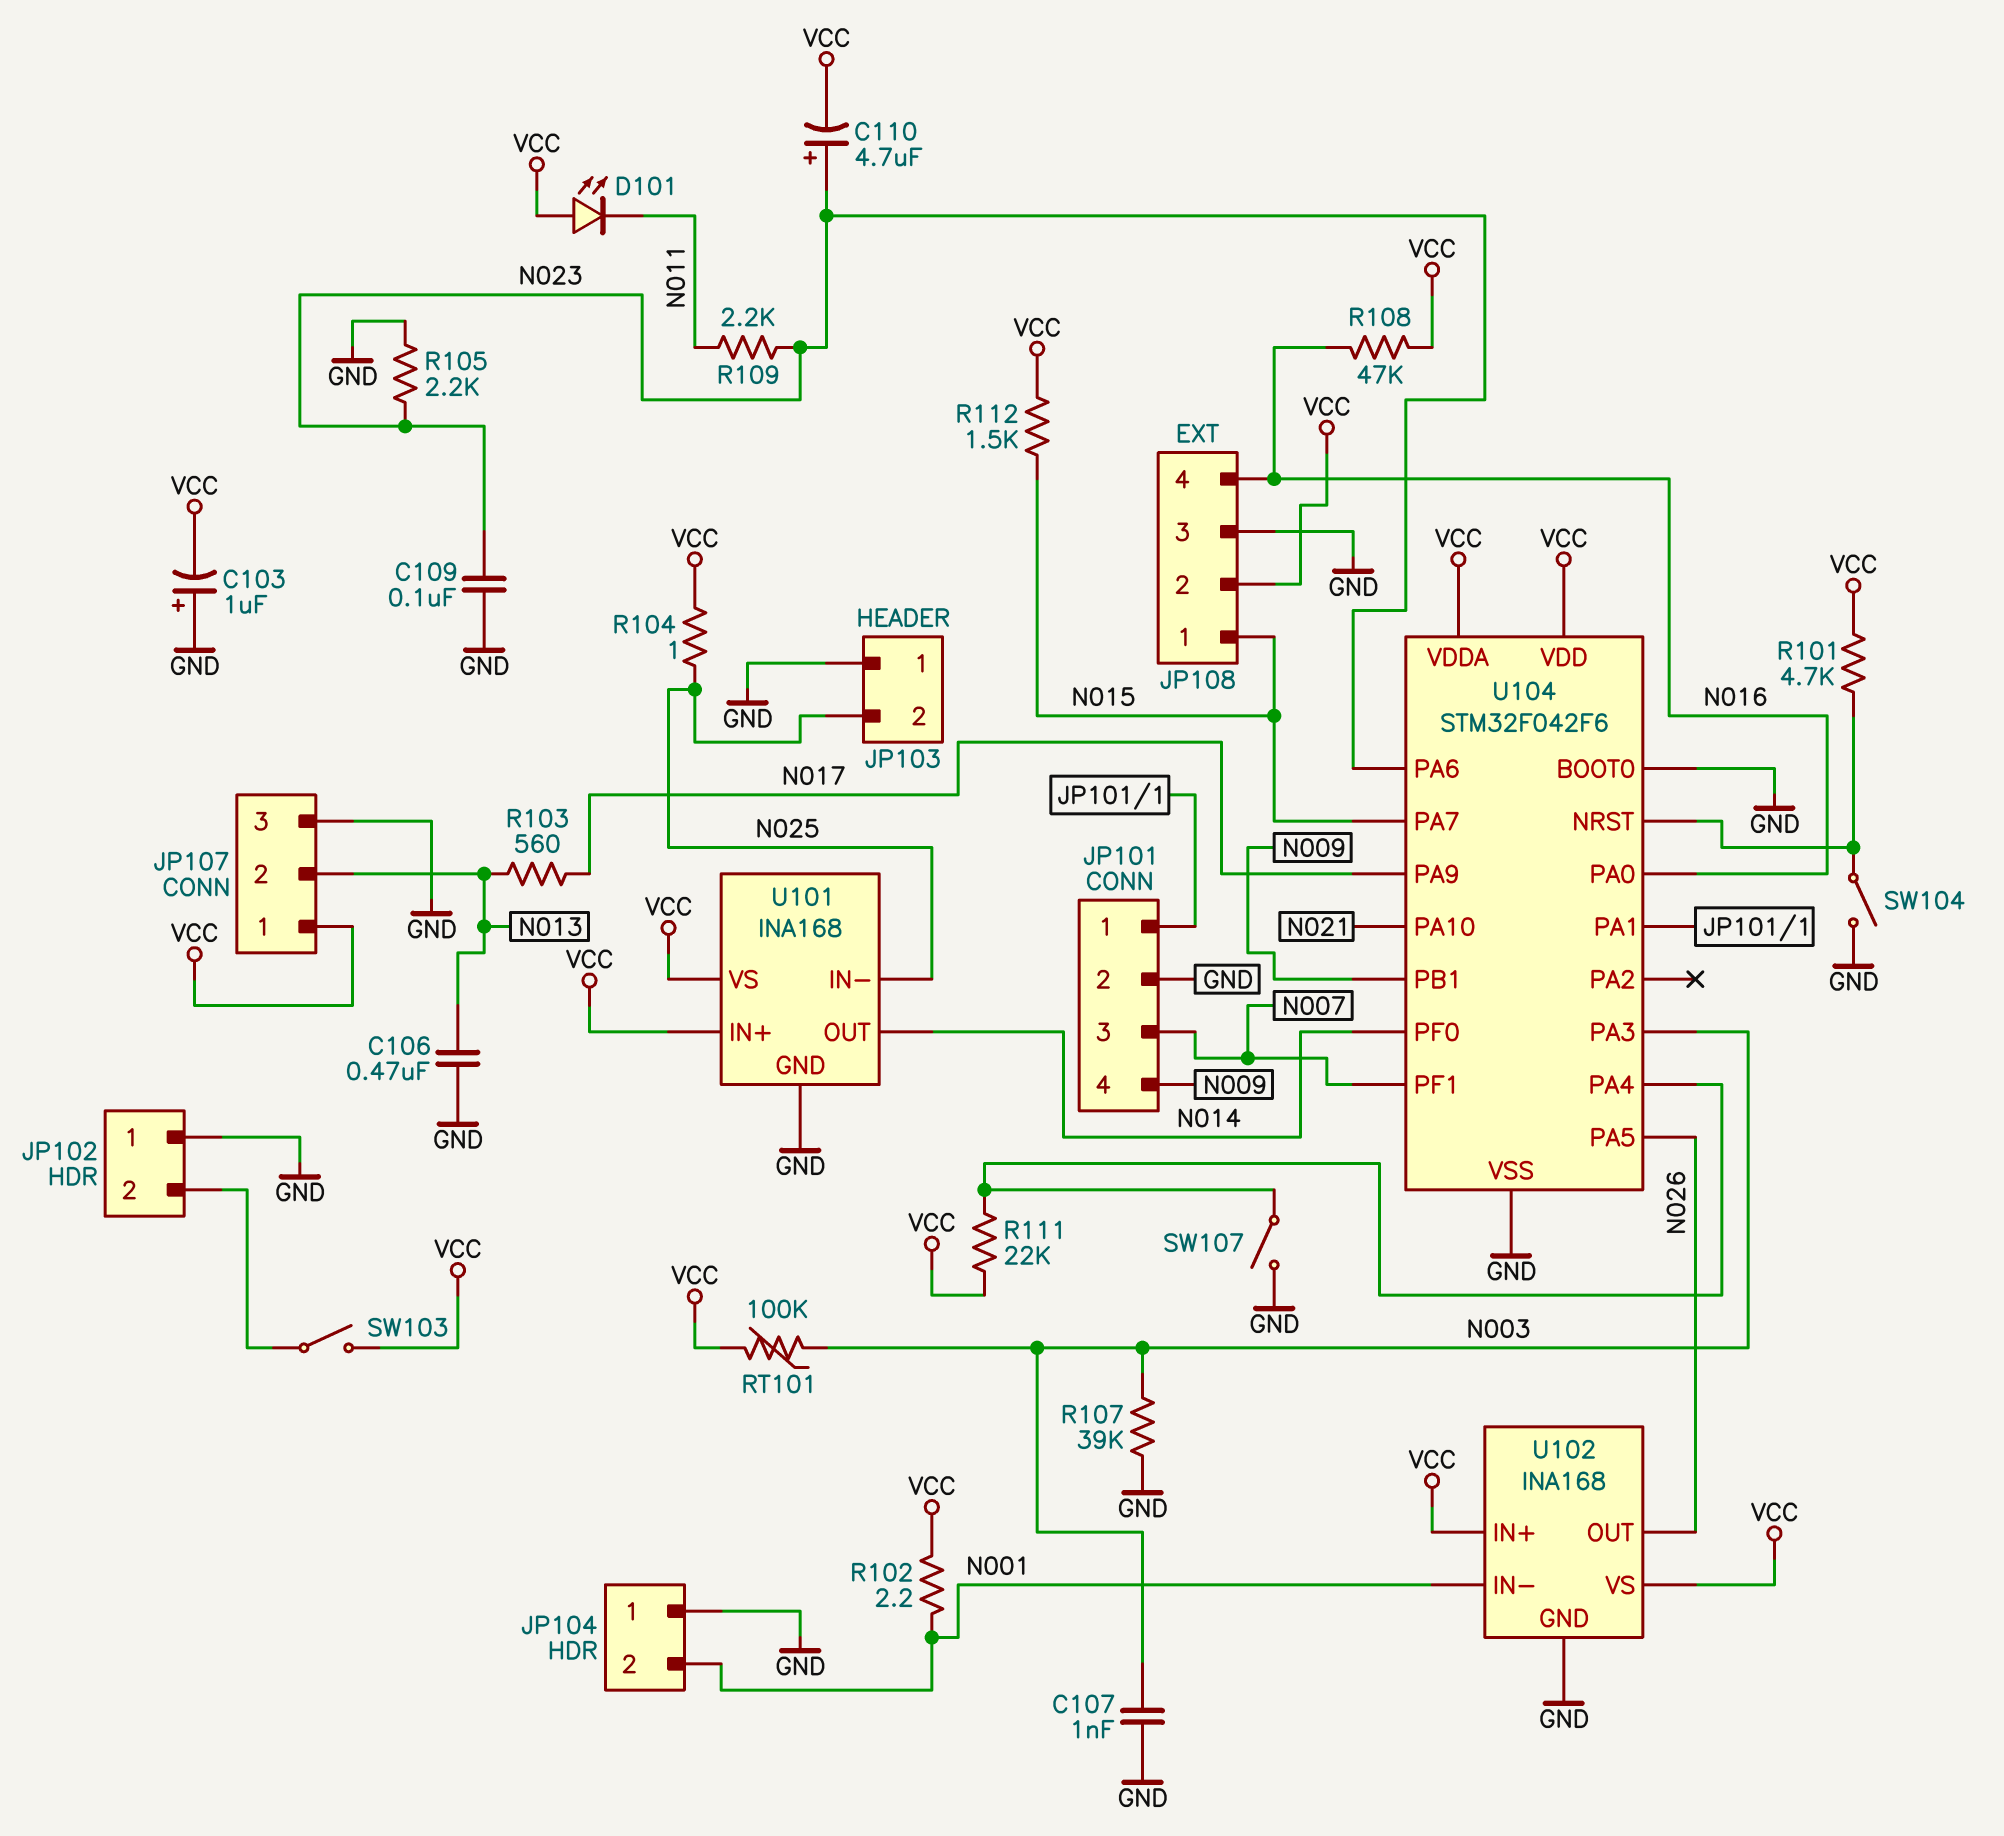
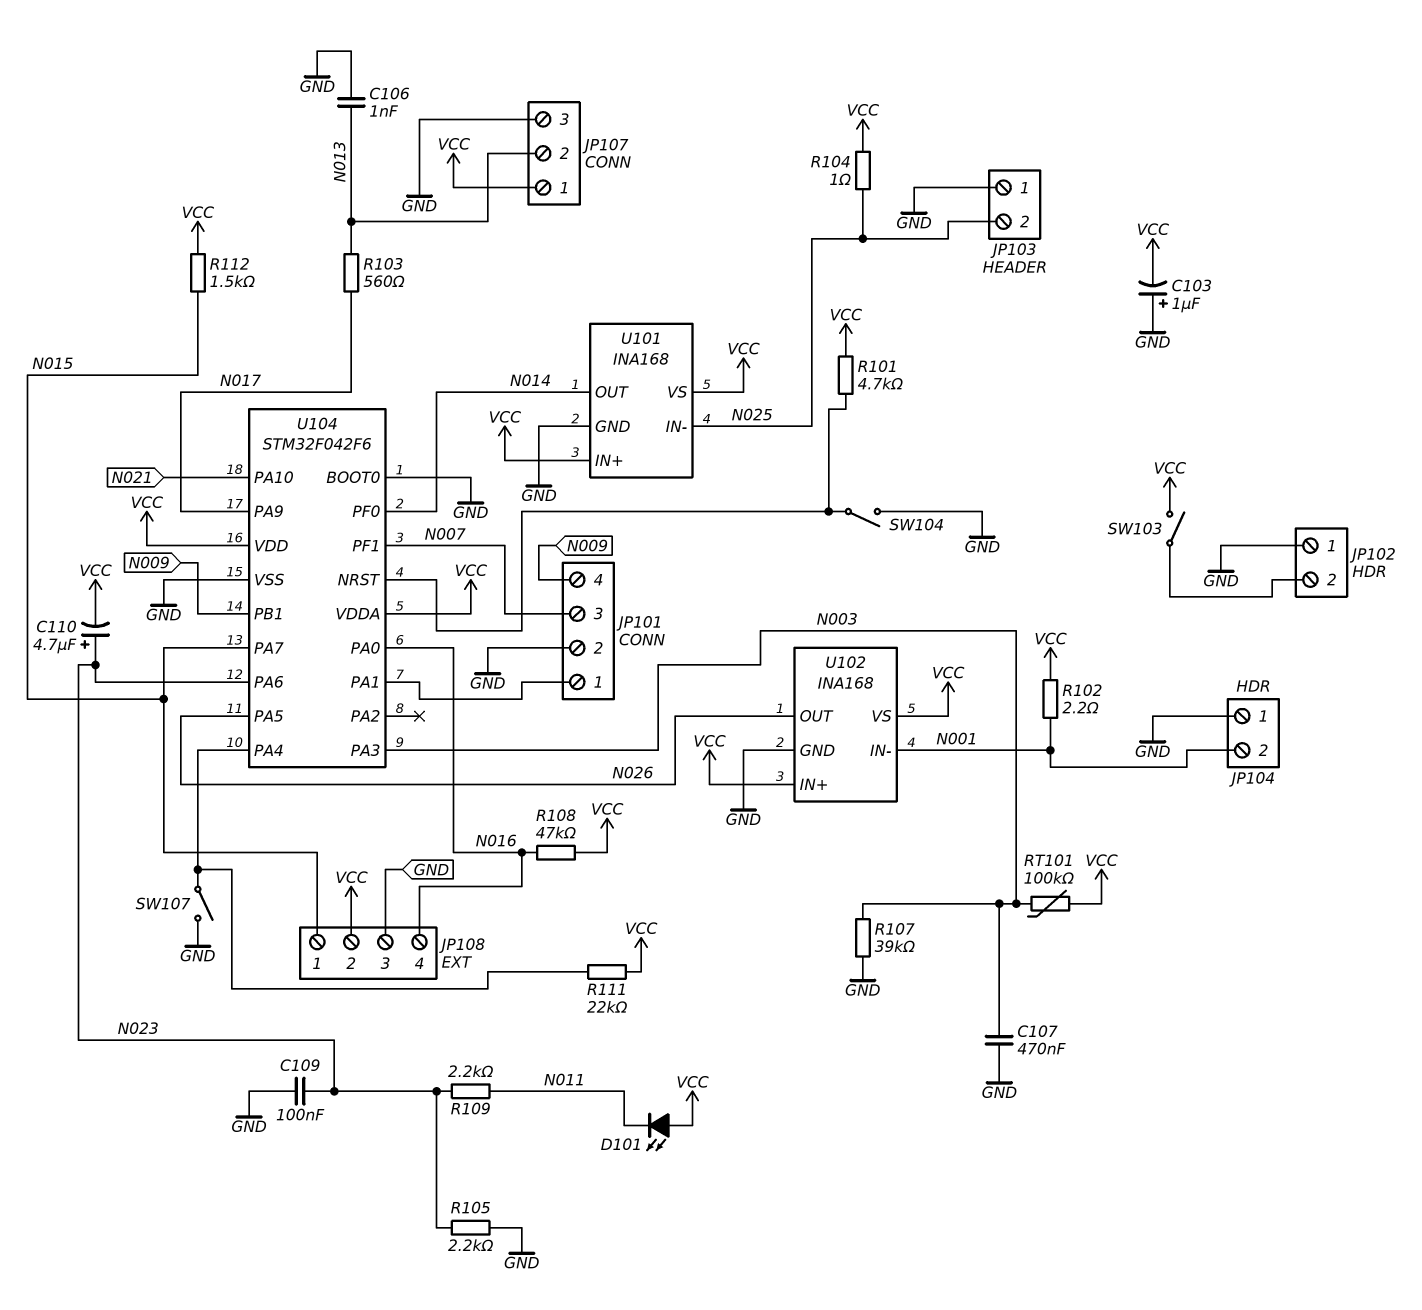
C106: 470nF (GND, N013) -> 1nF (GND, N013)
C107: 1nF (GND, N003) -> 470nF (GND, N003)

